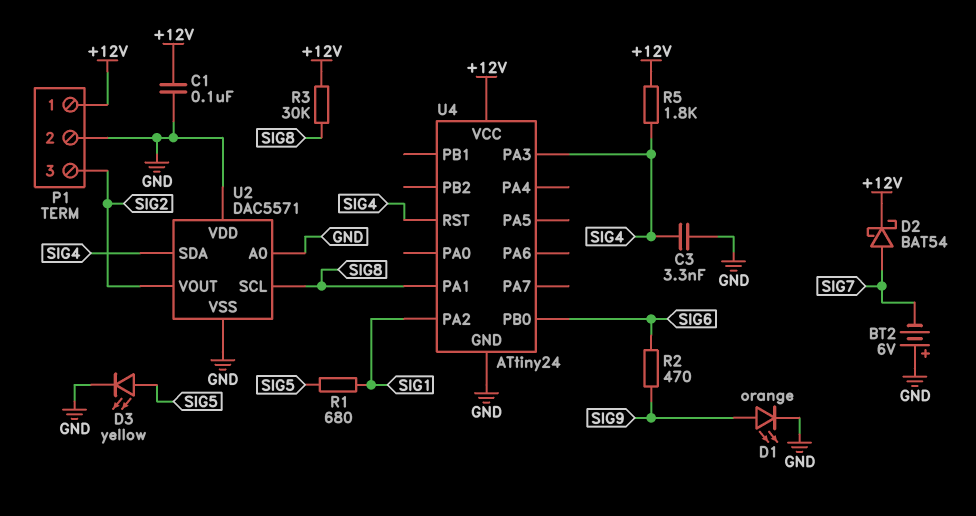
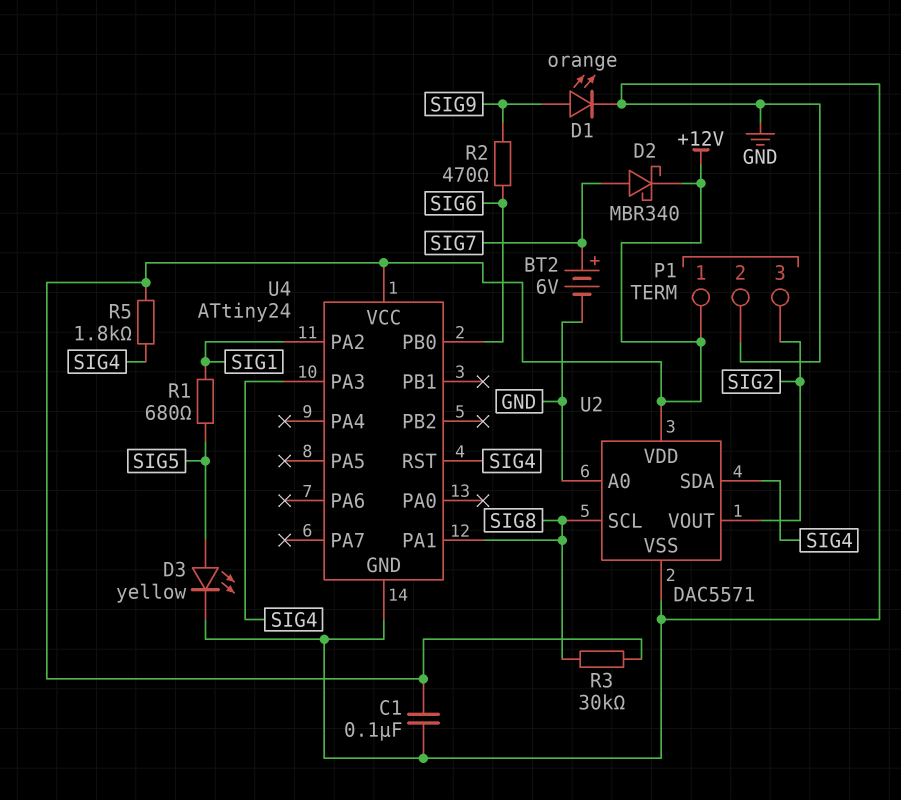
BT2: 6V (plus GND, minus SIG7) -> 6V (plus SIG7, minus GND)
C3: 3.3nF (GND, SIG4) -> none
D2: schottky BAT54 (A SIG7, K +12V) -> schottky MBR340 (A SIG7, K +12V)
U2 pin VDD: GND -> +12V

